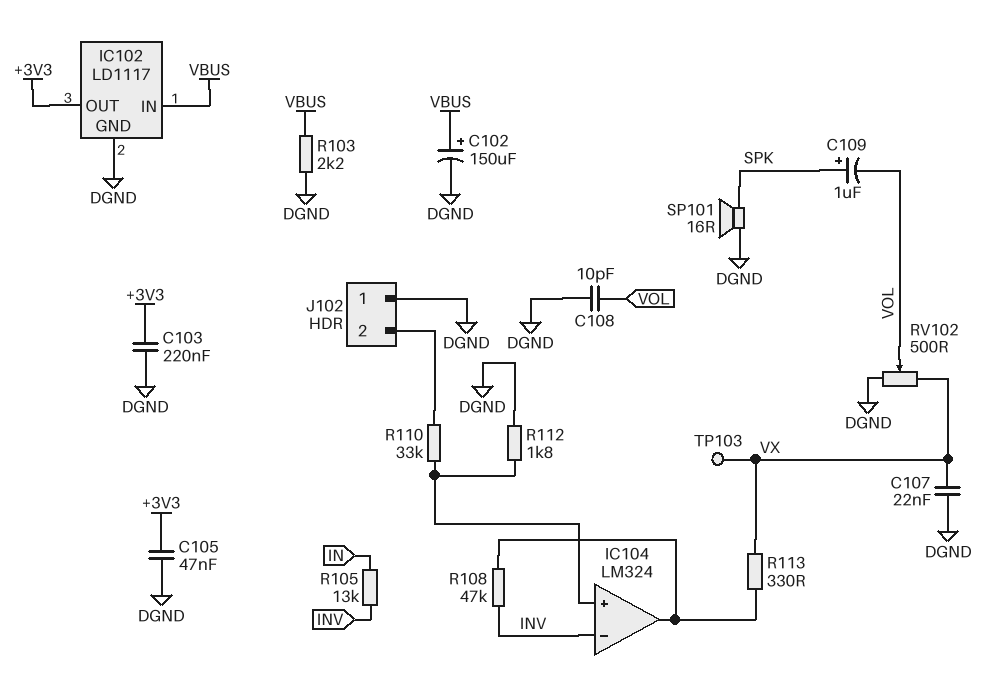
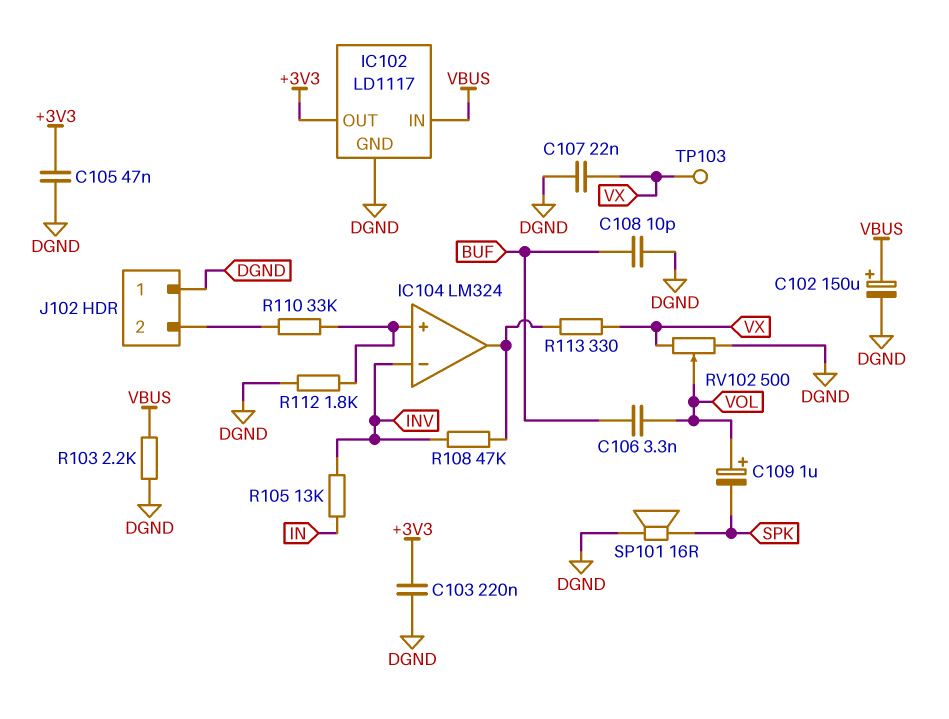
C106: none -> 3.3nF (BUF, VOL)
C108: 10pF (DGND, VOL) -> 10pF (BUF, DGND)
C109: 1uF (plus SPK, minus VOL) -> 1uF (plus VOL, minus SPK)

